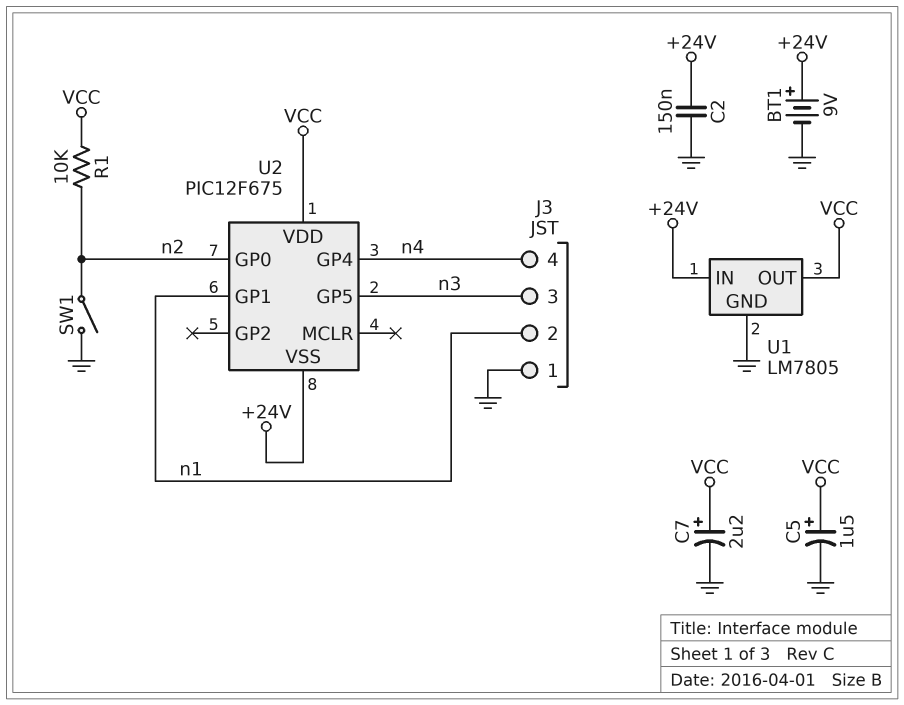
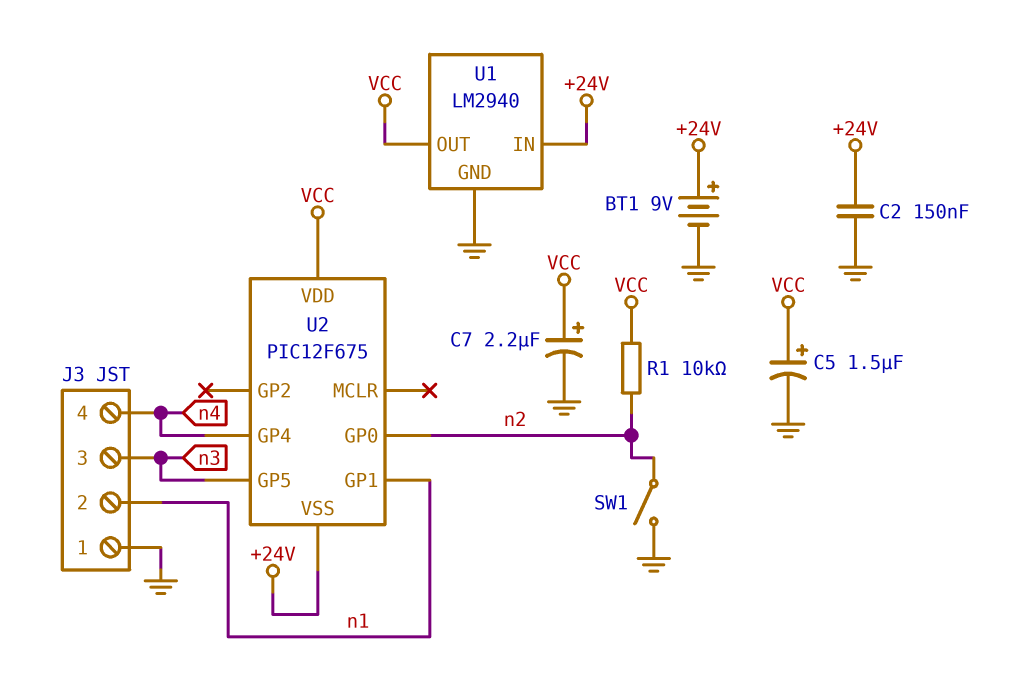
U1: LM7805 -> LM2940

